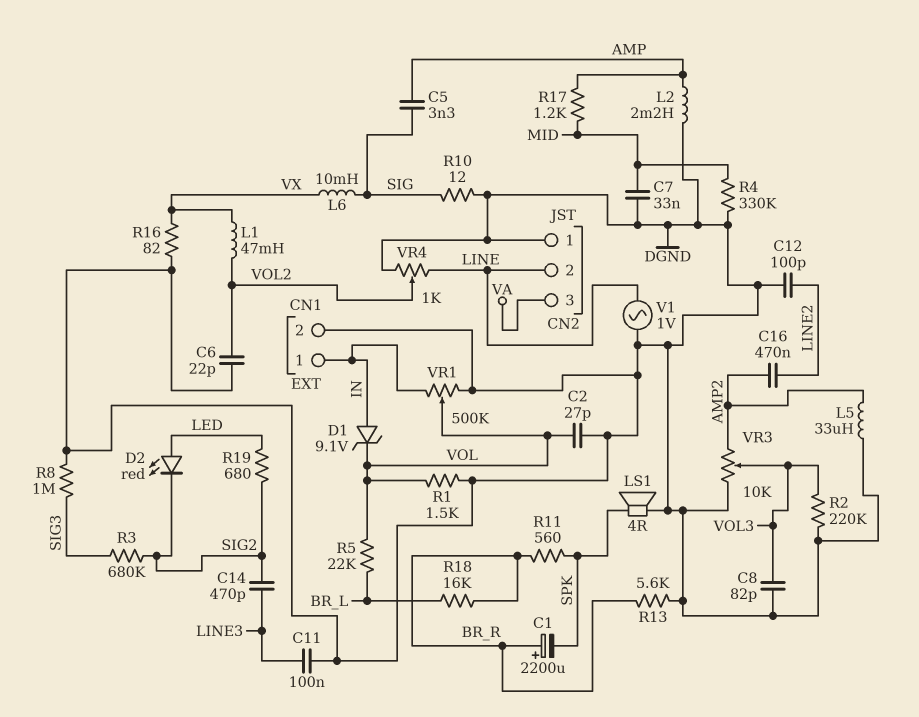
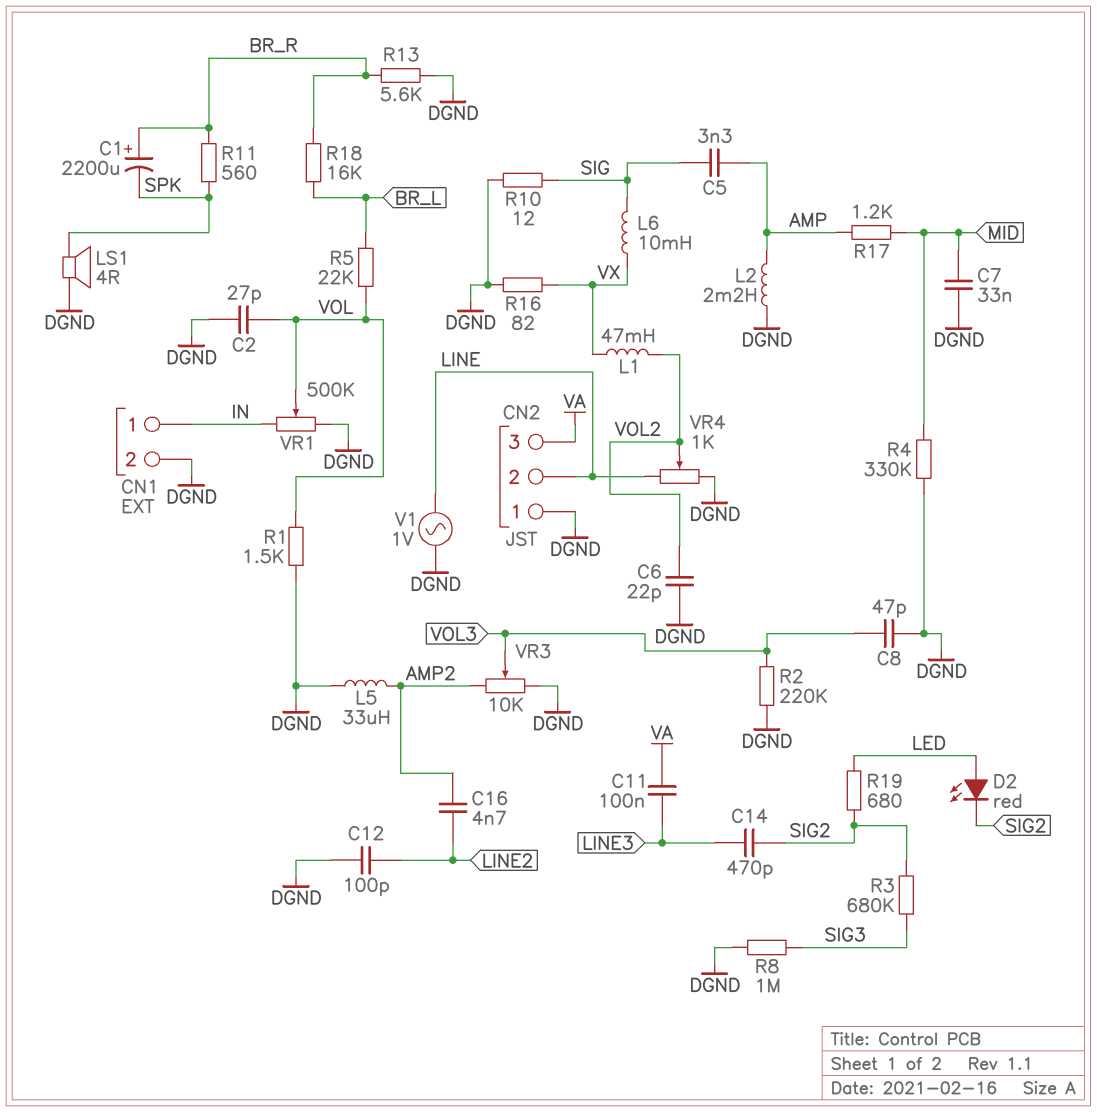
C8: 82pF (DGND, VOL3) -> 47pF (DGND, VOL3)
C11: 100nF (DGND, LINE3) -> 100nF (LINE3, VA)
C16: 470nF (AMP2, LINE2) -> 4.7nF (AMP2, LINE2)
D1: zener 9.1V (A IN, K VOL) -> none

